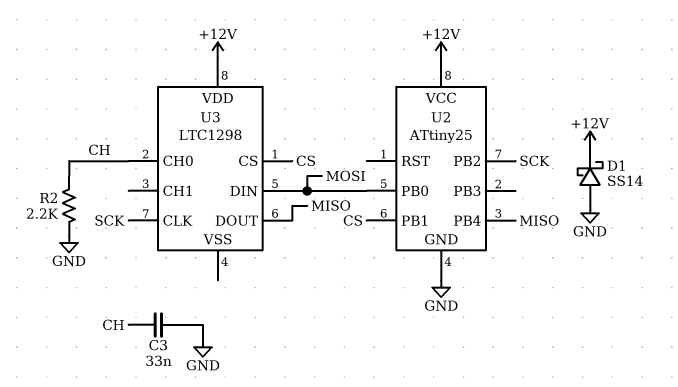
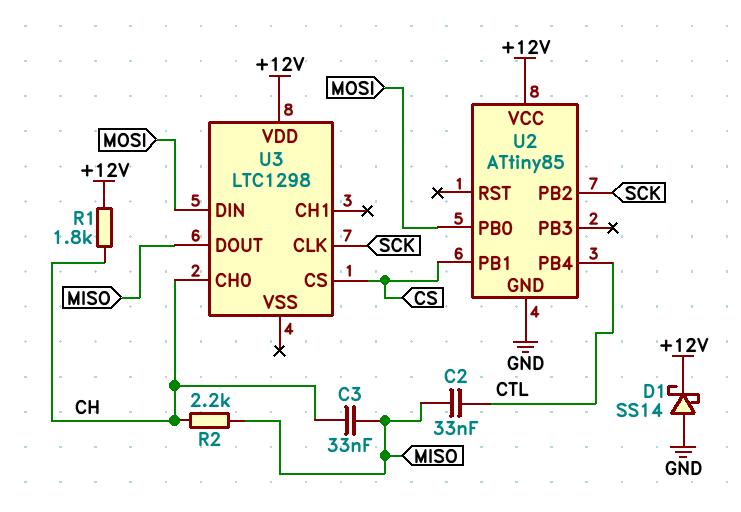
C2: none -> 33nF (CTL, MISO)
C3: 33nF (CH, GND) -> 33nF (CH, MISO)
R1: none -> 1.8k (+12V, CH)
R2: 2.2k (CH, GND) -> 2.2k (CH, MISO)
U2: ATtiny25 -> ATtiny85
U2 pin PB4: MISO -> CTL

